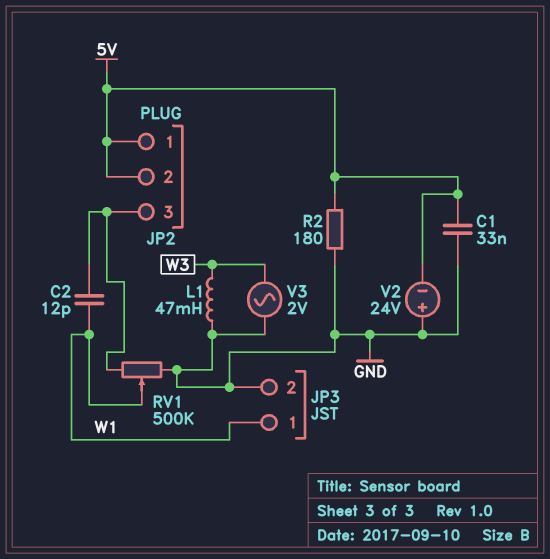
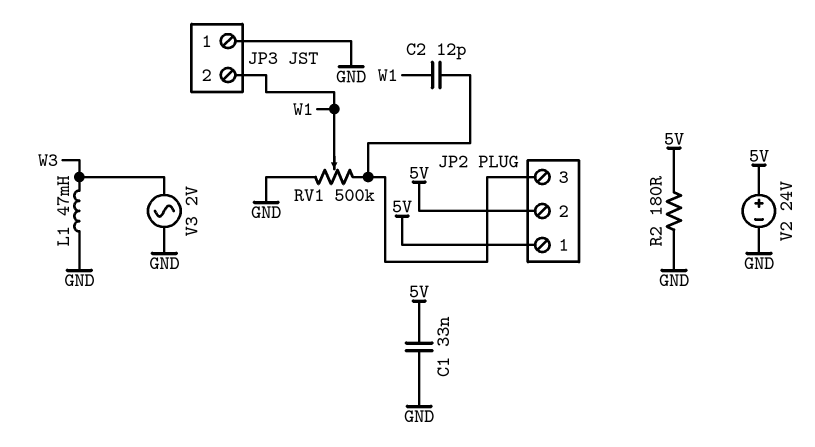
JP3 pin 1: W1 -> GND
JP3 pin 2: GND -> W1
V2: 24V (plus GND, minus 5V) -> 24V (plus 5V, minus GND)

